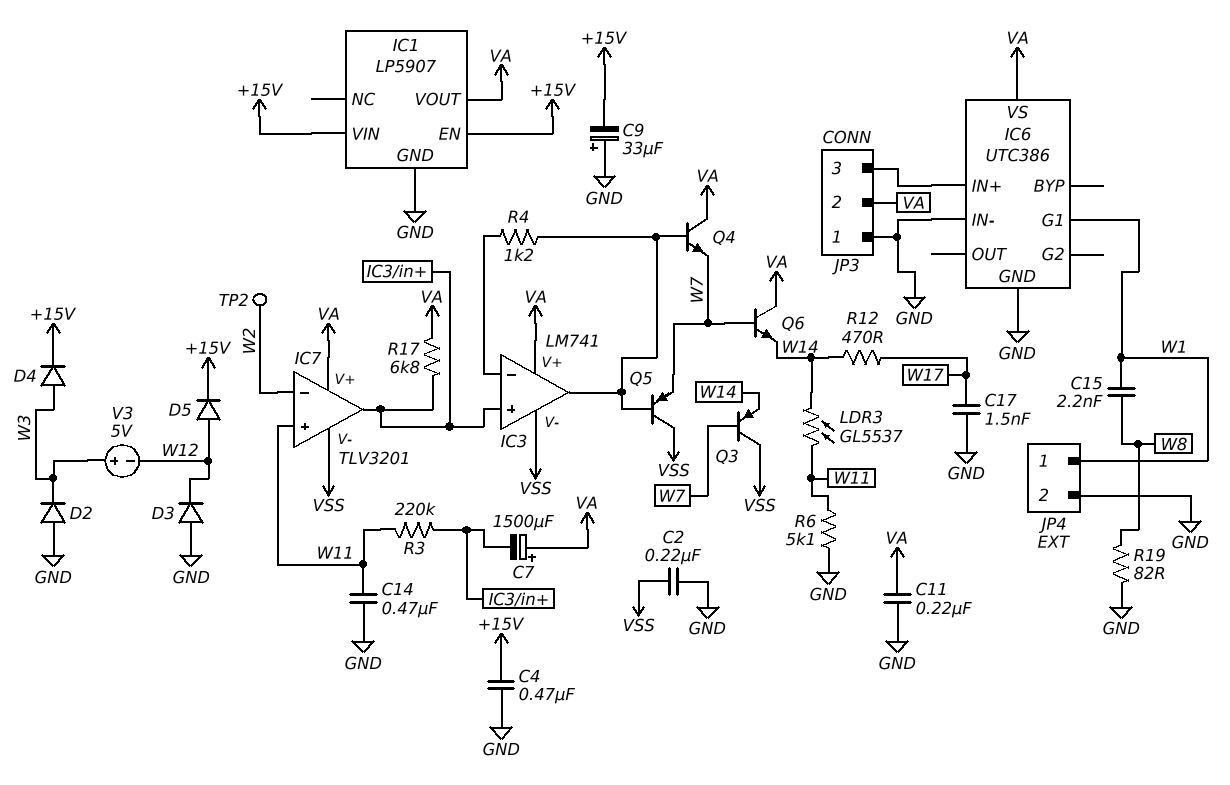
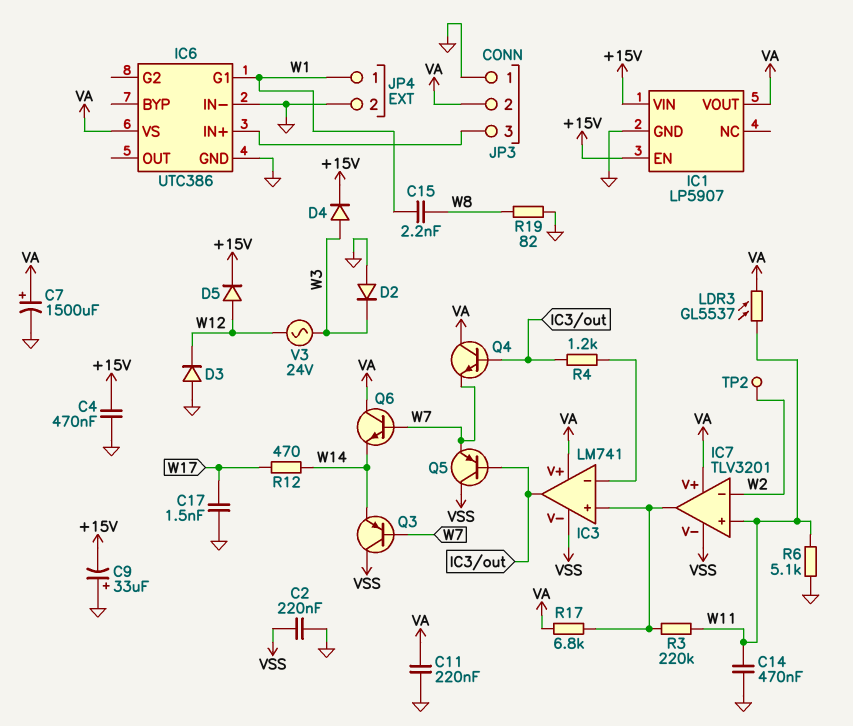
C7: 1500uF (plus VA, minus IC3/in+) -> 1500uF (plus VA, minus GND)
LDR3: GL5537 (W11, W14) -> GL5537 (VA, W11)
V3: 5V (plus W3, minus W12) -> AC 24V (W3, W12)

